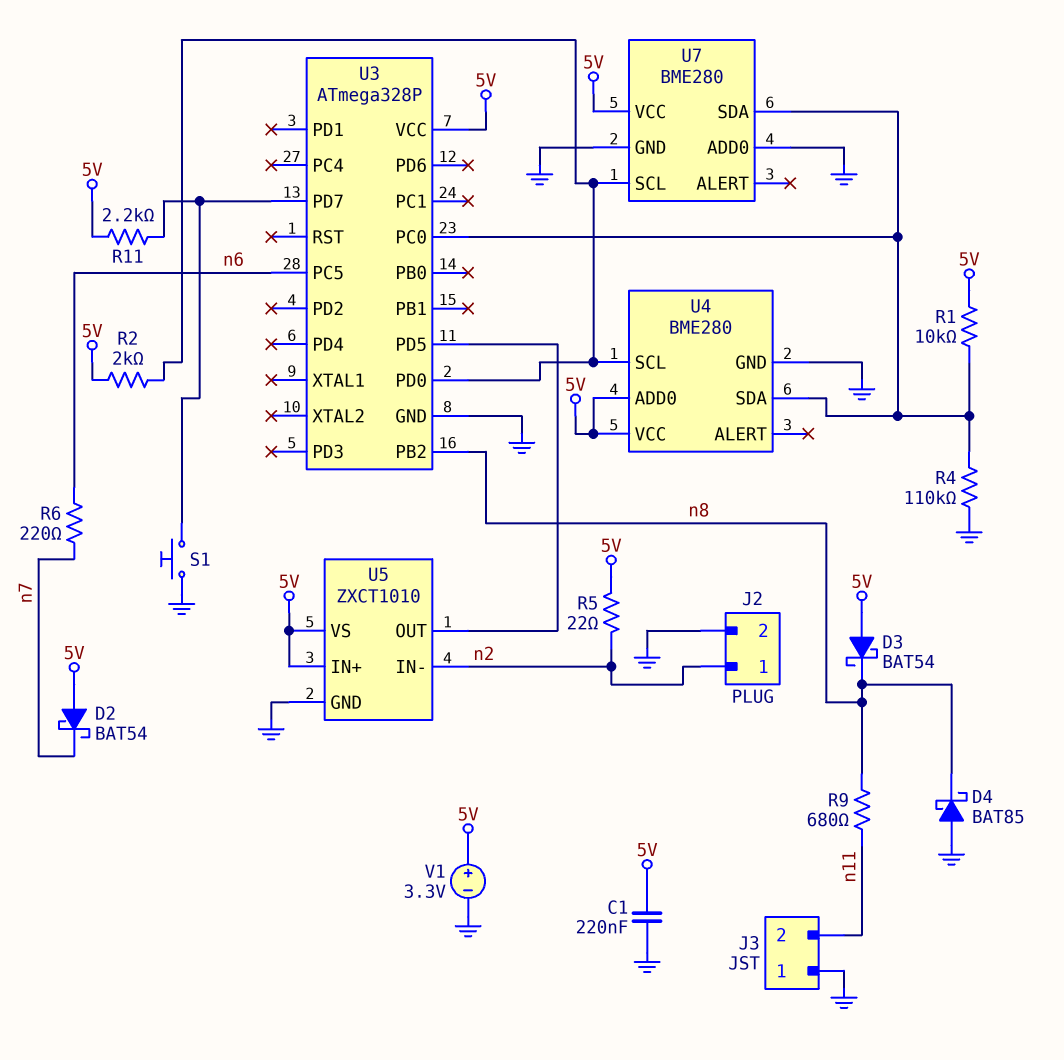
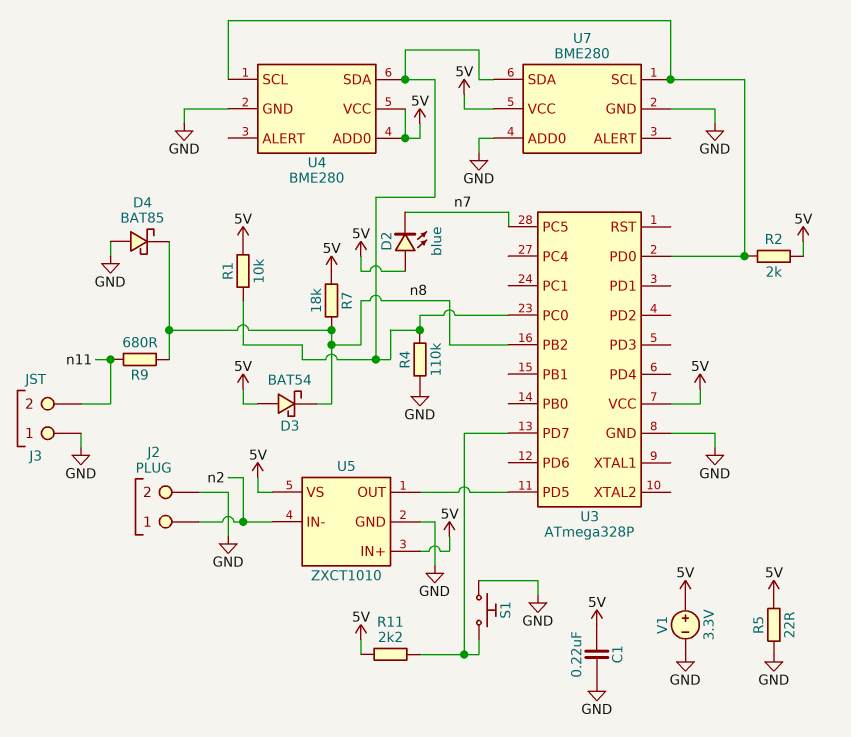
D2: schottky BAT54 (A 5V, K n7) -> LED blue (A 5V, K n7)
R5: 22 (5V, n2) -> 22 (5V, GND)
R6: 220 (n6, n7) -> none
R7: none -> 18k (5V, n8)
U3 pin PC5: n6 -> n7

